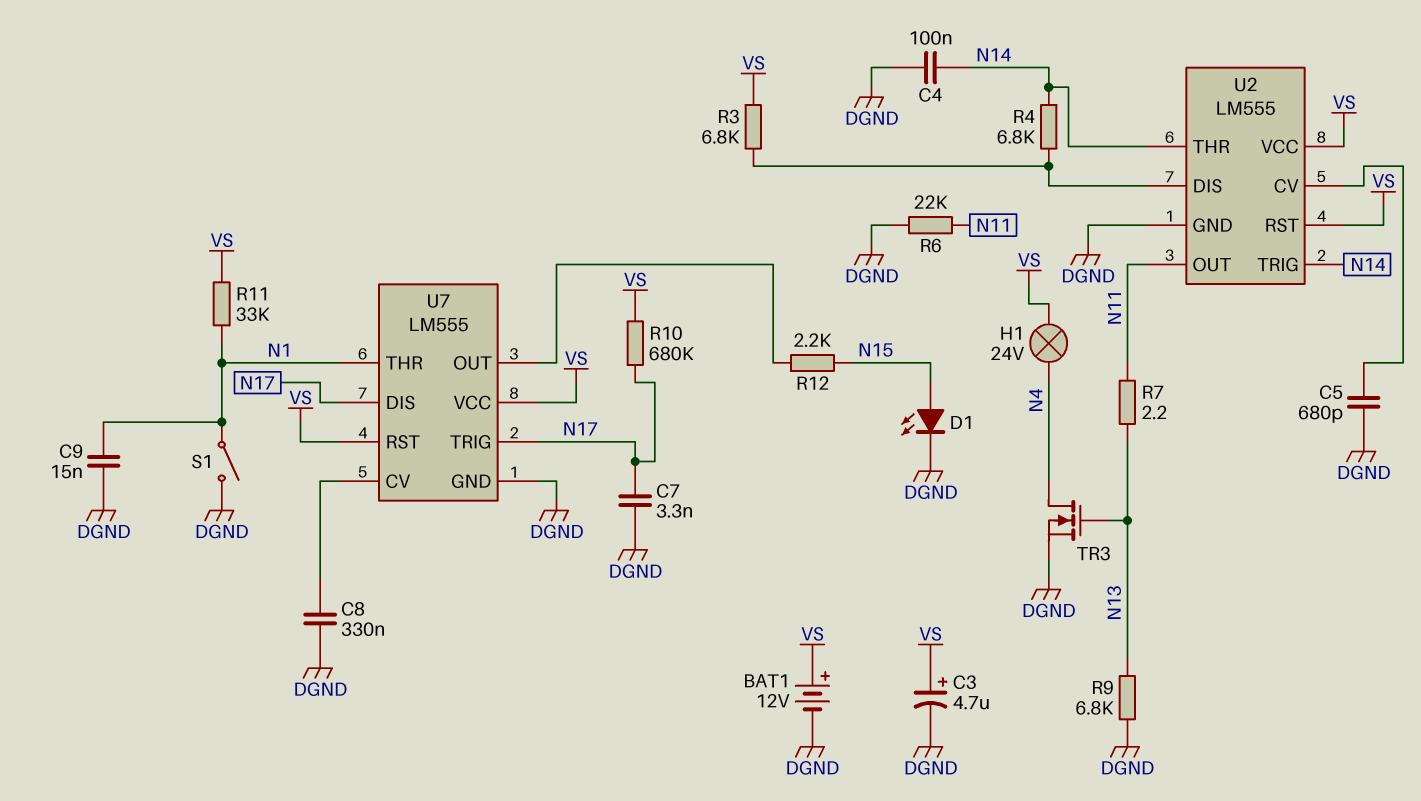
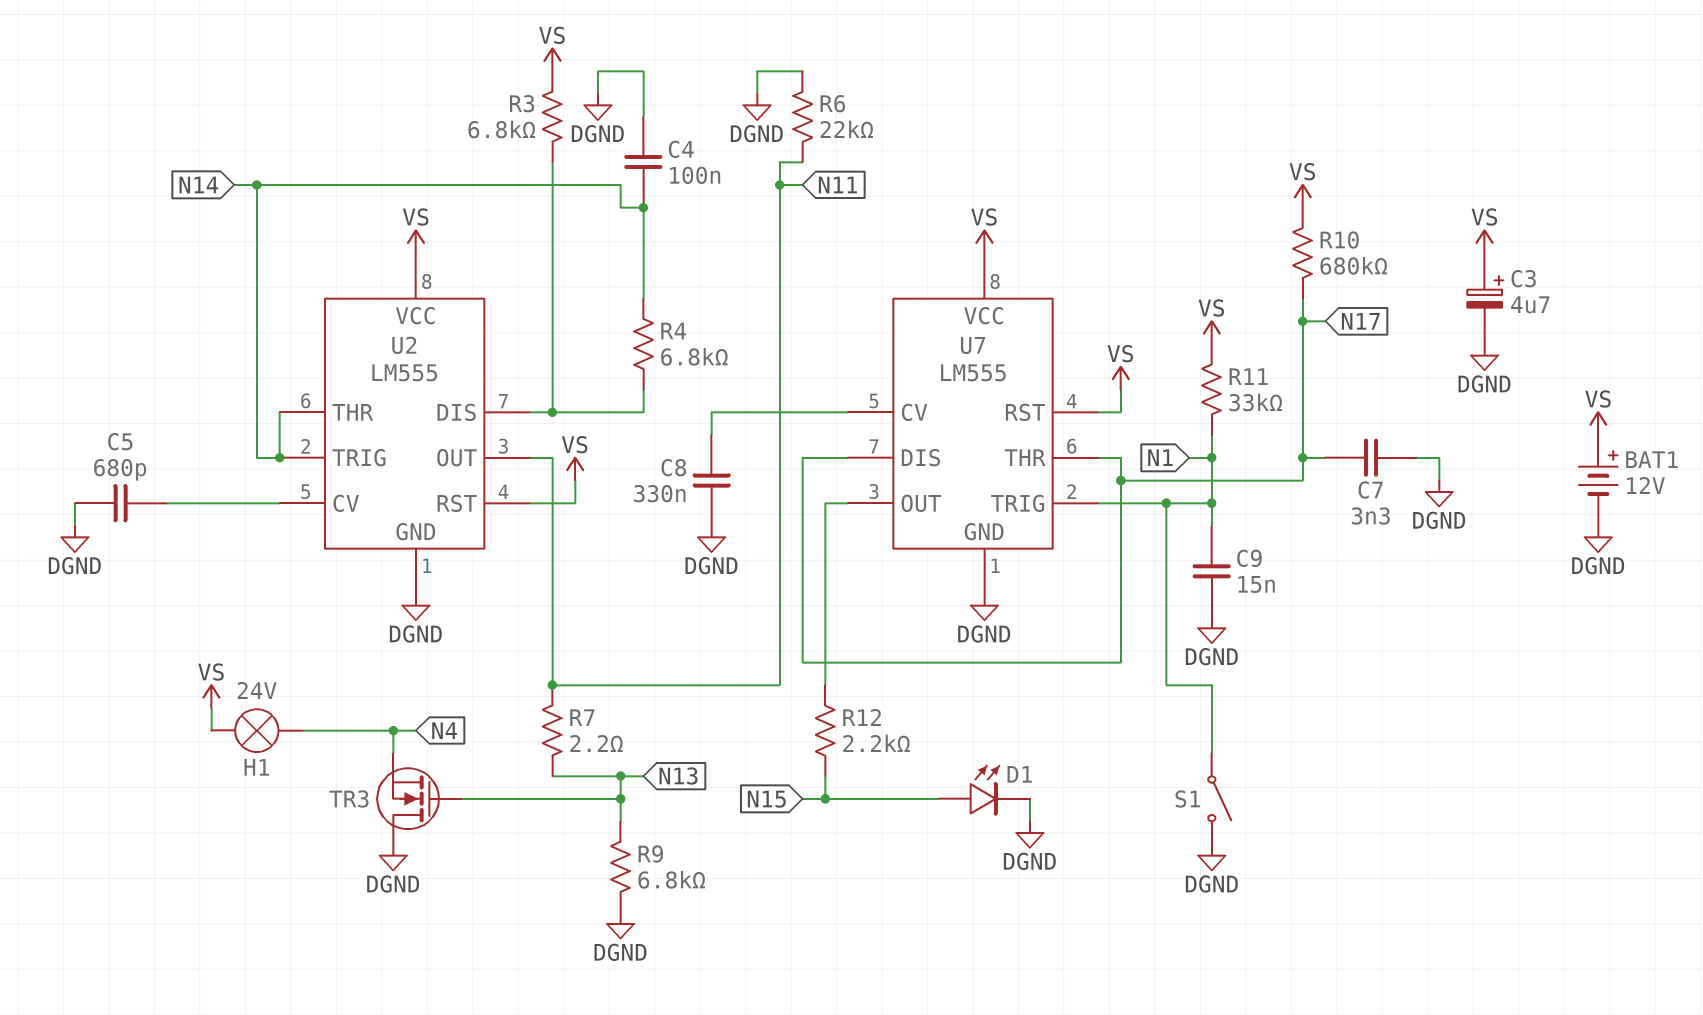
TR3: NMOS (G N13, D N4, S DGND) -> NMOS (G N13, D DGND, S N4)
U7 pin THR: N1 -> N17
U7 pin TRIG: N17 -> N1

